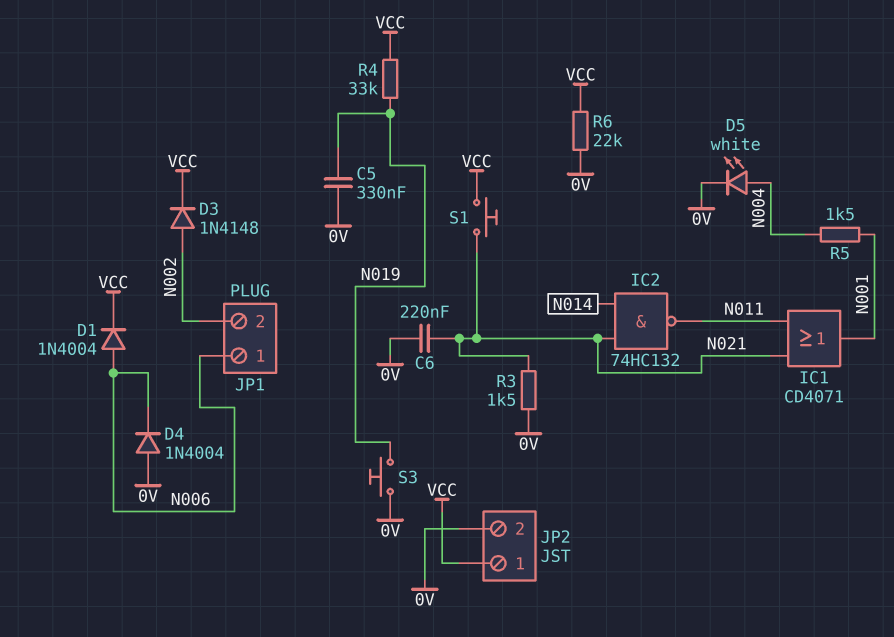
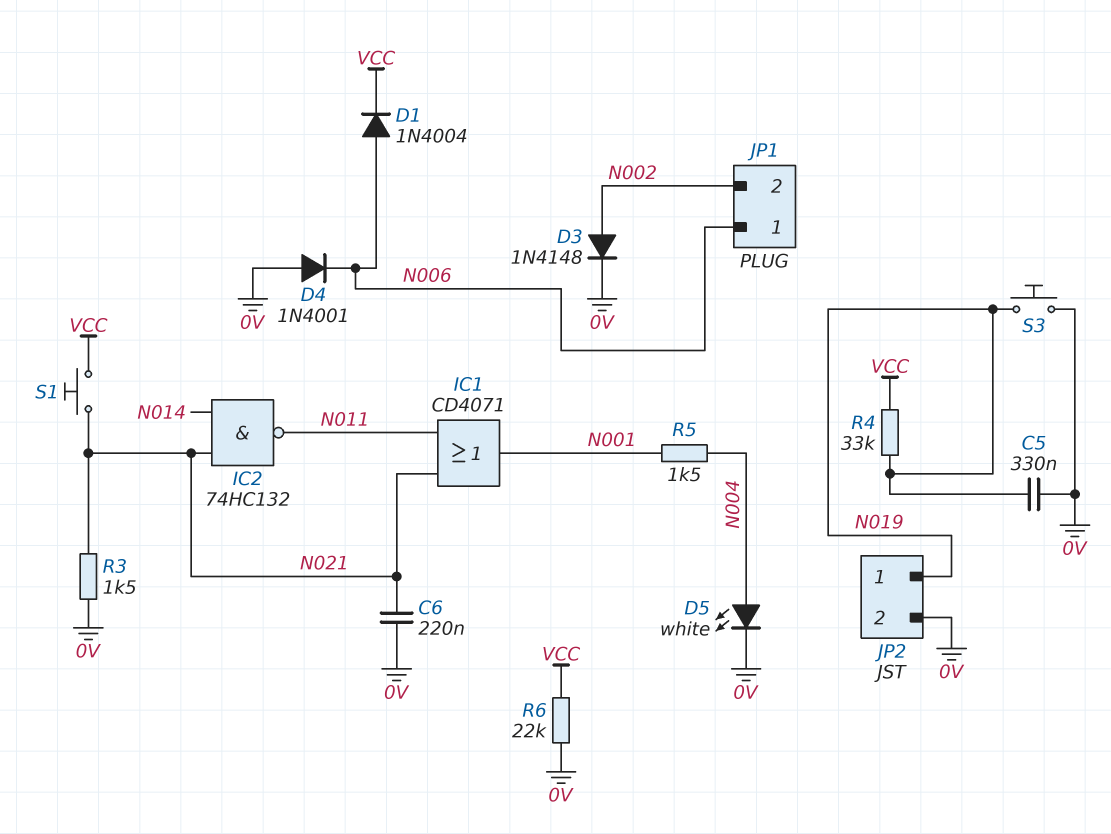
D3: diode 1N4148 (A N002, K VCC) -> diode 1N4148 (A N002, K 0V)
D4: diode 1N4004 (A 0V, K N006) -> diode 1N4001 (A 0V, K N006)
JP2 pin 1: VCC -> N019

